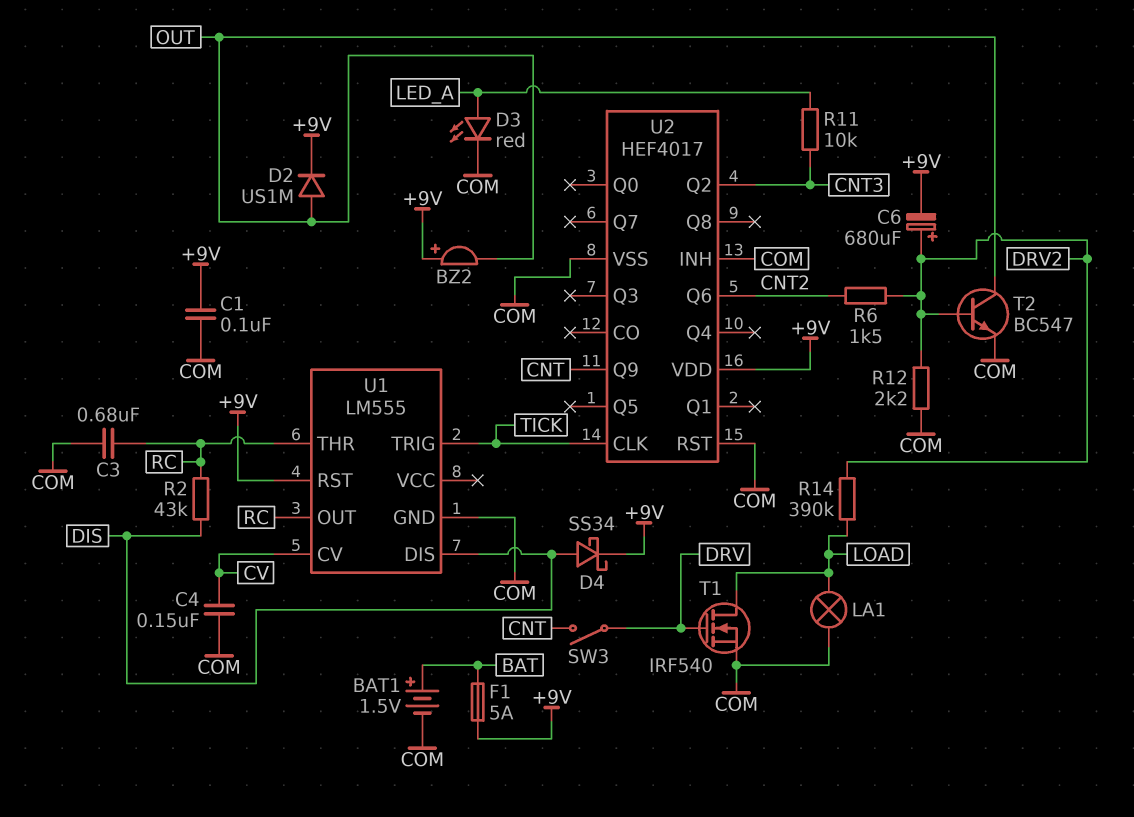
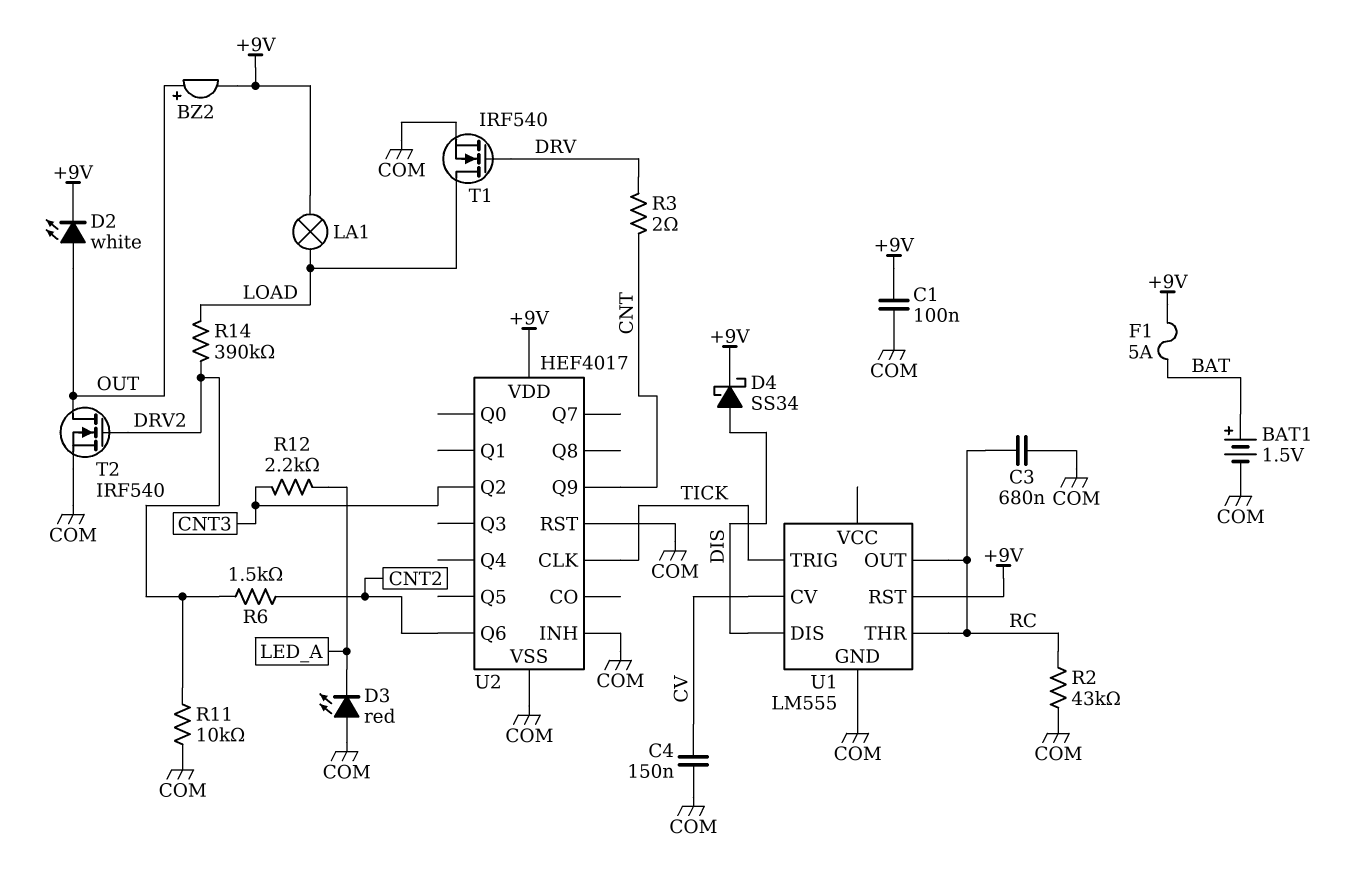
BZ2: buzzer (plus +9V, minus OUT) -> buzzer (plus OUT, minus +9V)
C6: 680uF (plus DRV2, minus +9V) -> none
D2: diode US1M (A OUT, K +9V) -> LED white (A OUT, K +9V)
D3: LED red (A LED_A, K COM) -> LED red (A COM, K LED_A)
LA1: lamp (COM, LOAD) -> lamp (+9V, LOAD)
R2: 43k (DIS, RC) -> 43k (COM, RC)
R3: none -> 2 (CNT, DRV)
R11: 10k (CNT3, LED_A) -> 10k (COM, DRV2)
R12: 2.2k (COM, DRV2) -> 2.2k (CNT3, LED_A)
SW3: switch (CNT, DRV) -> none
T2: NPN BC547 (B DRV2, C OUT, E COM) -> NMOS IRF540 (G DRV2, D OUT, S COM)

